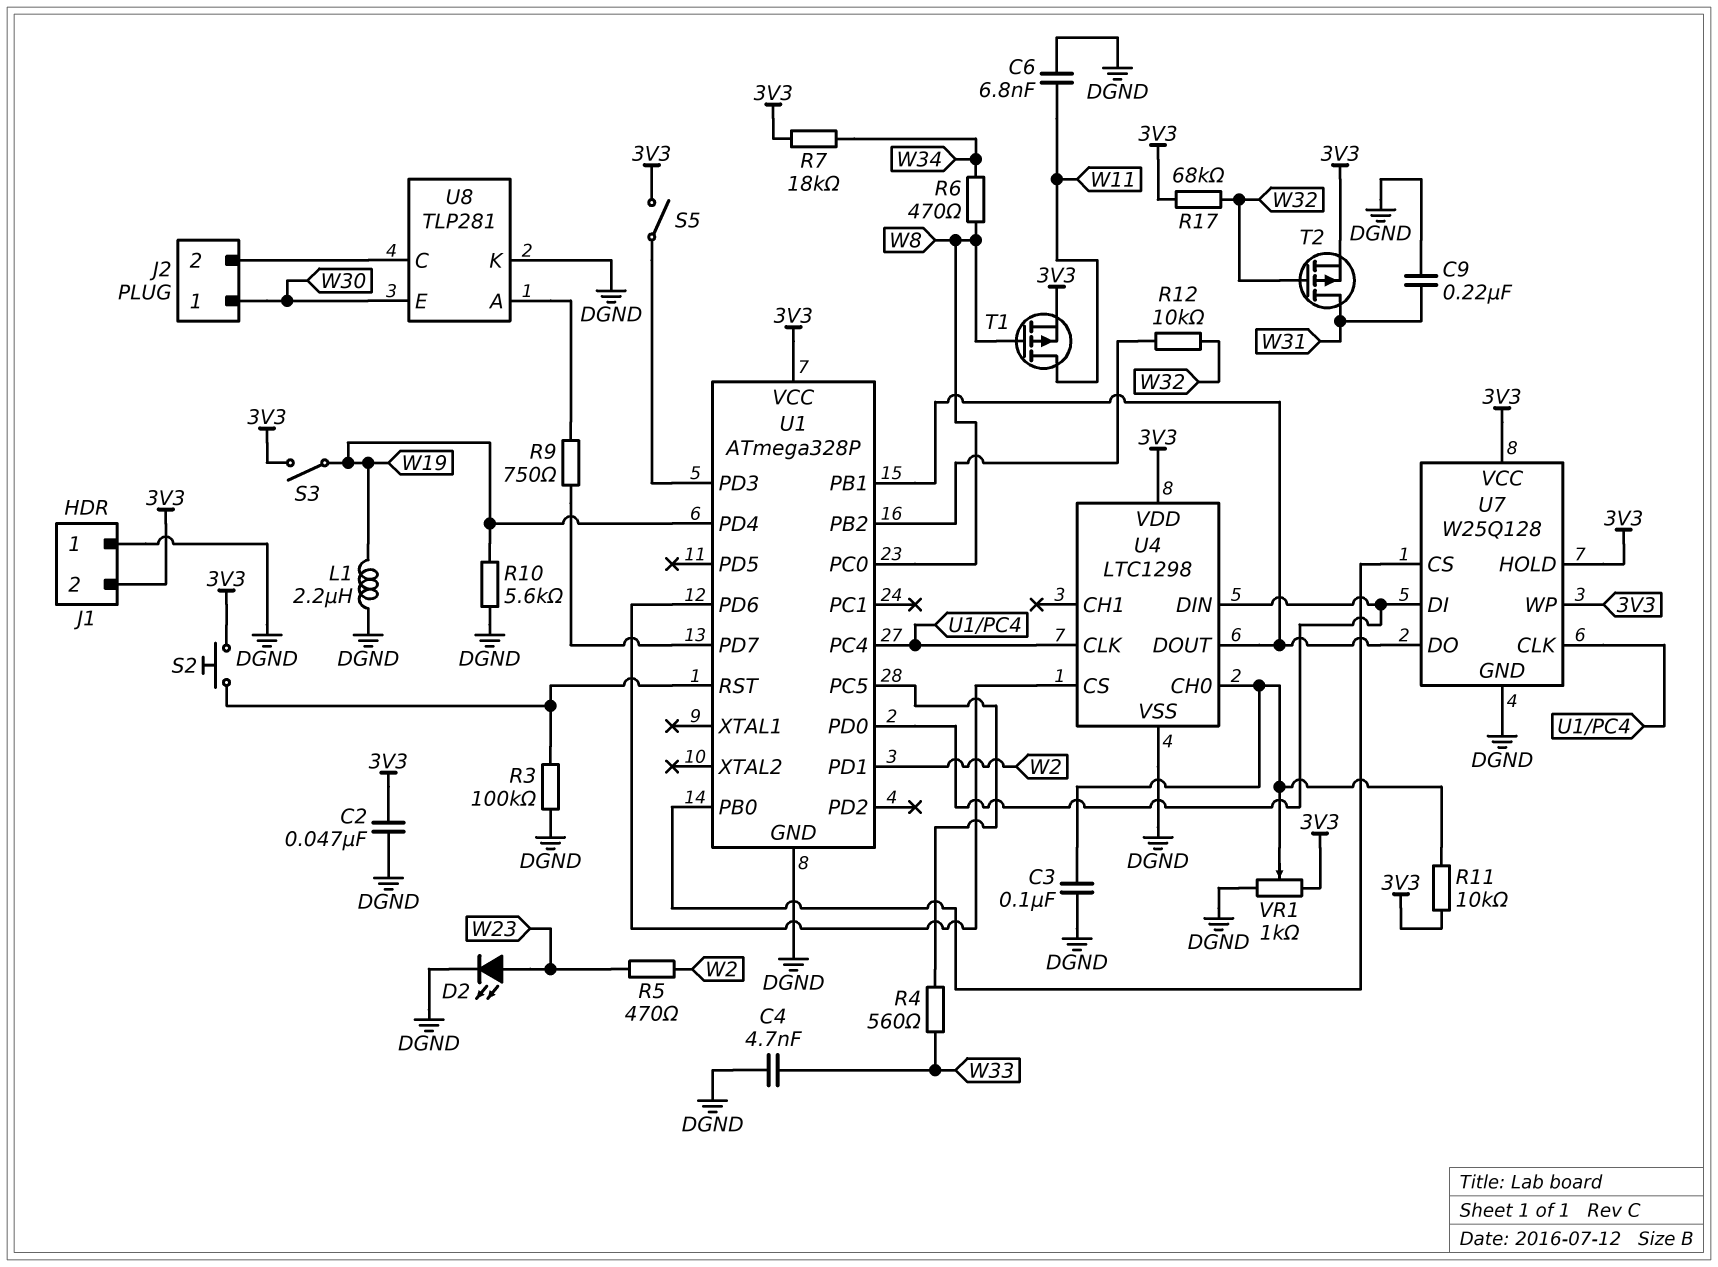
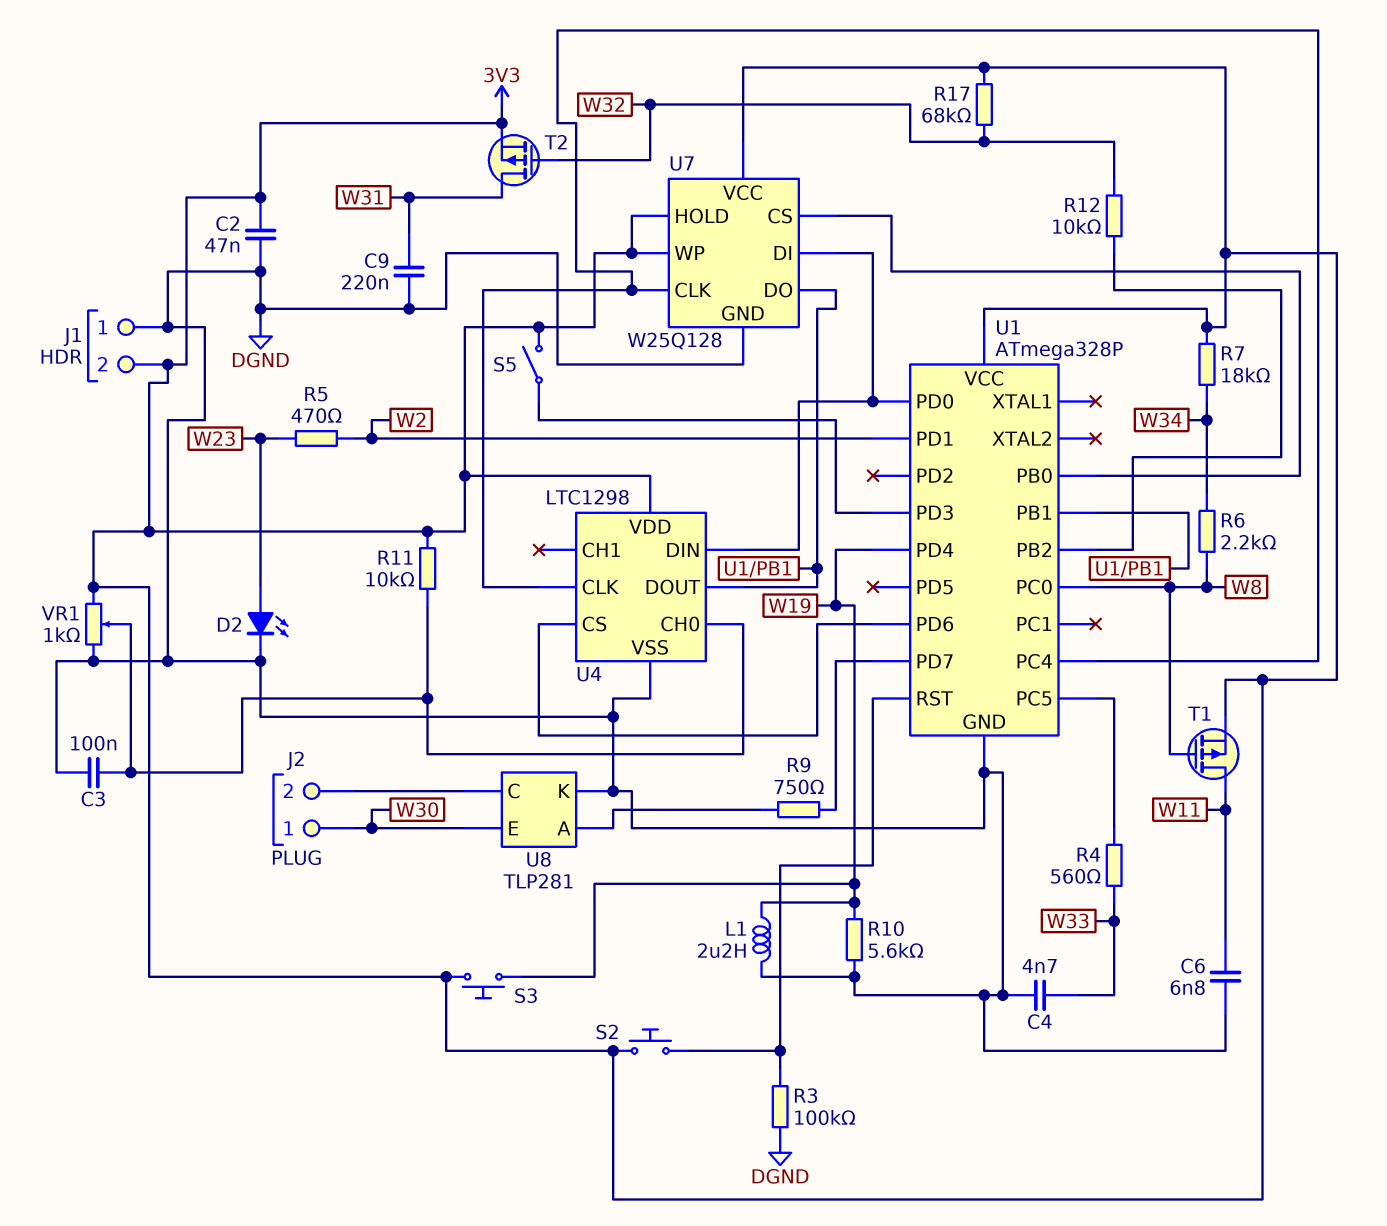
R6: 470 (W8, W34) -> 2.2k (W8, W34)
S3: switch (3V3, W19) -> button (3V3, W19)

